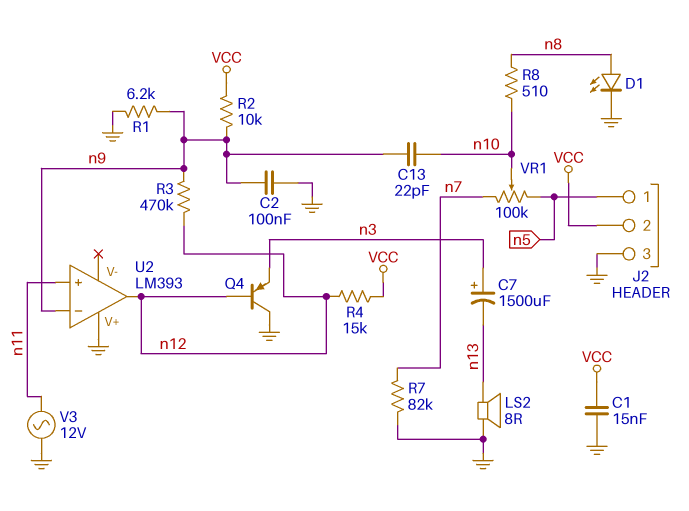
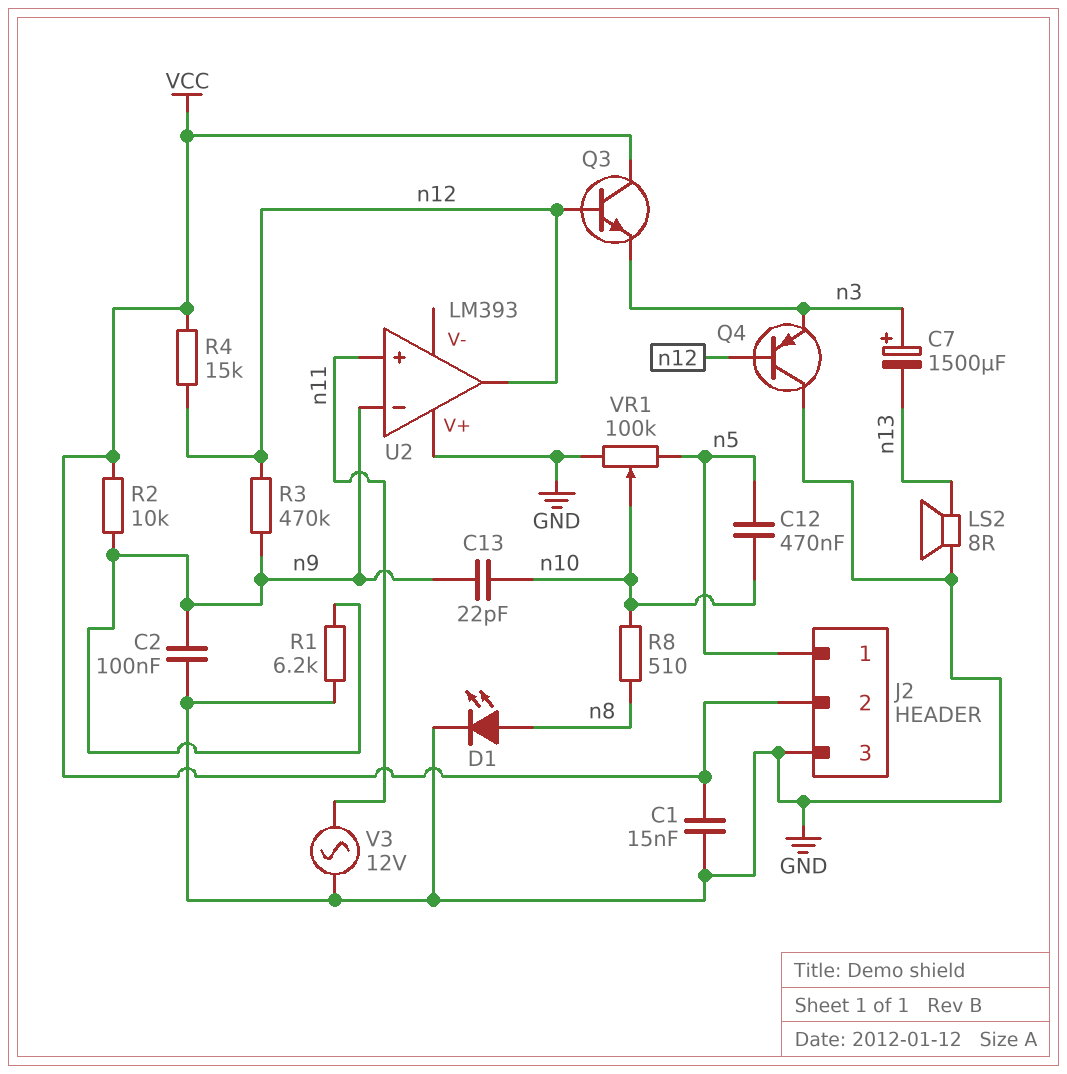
C12: none -> 470nF (n5, n10)
Q3: none -> NPN (B n12, C VCC, E n3)
R7: 82k (GND, n7) -> none
VR1: 100k (n5, n7, wiper n10) -> 100k (GND, n5, wiper n10)

